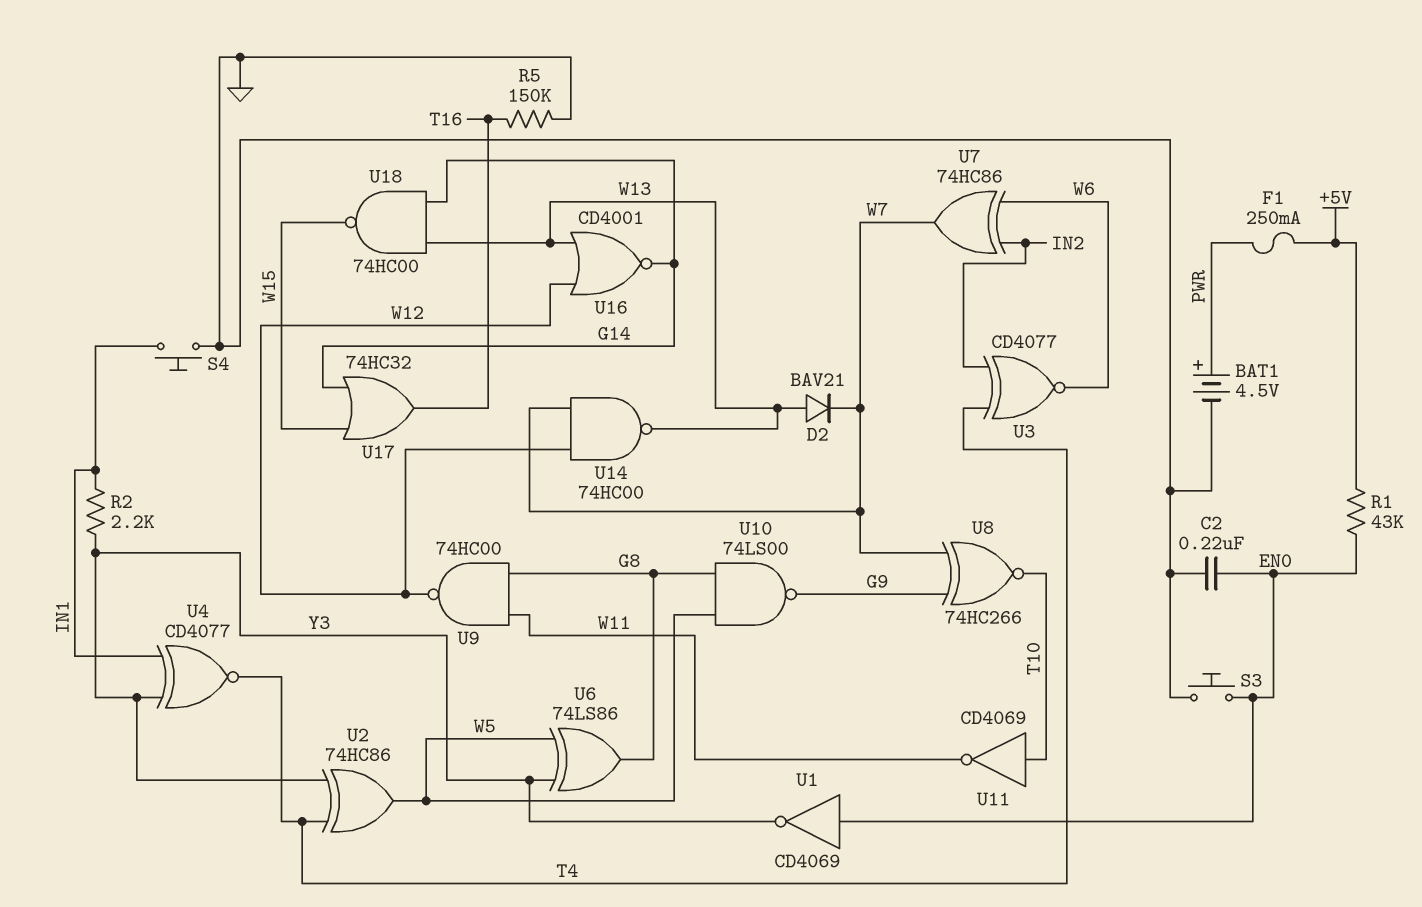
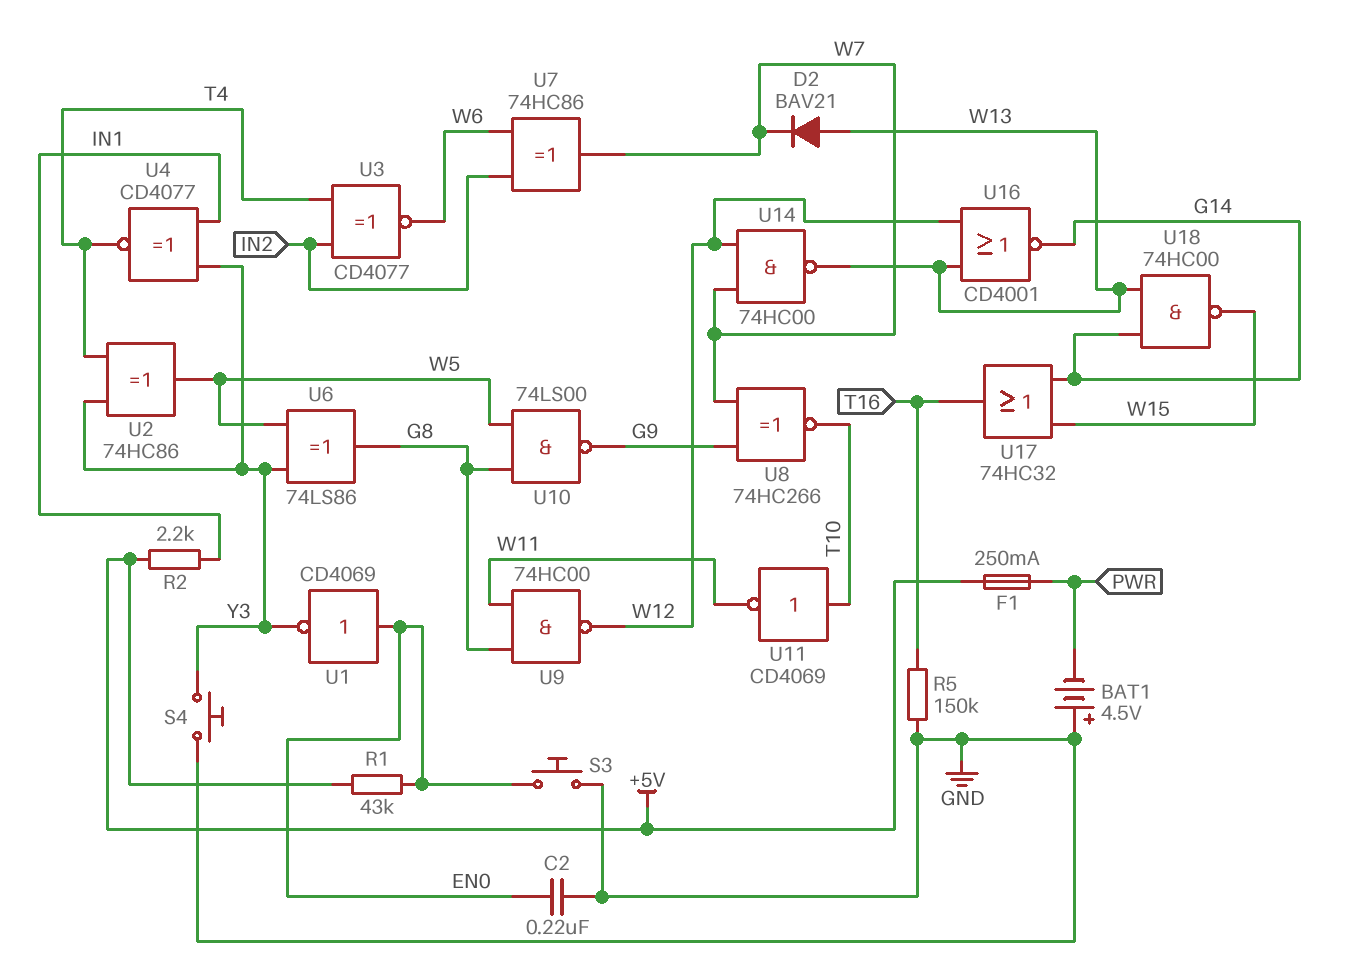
BAT1: 4.5V (plus PWR, minus GND) -> 4.5V (plus GND, minus PWR)
R2: 2.2k (IN1, Y3) -> 2.2k (+5V, IN1)
S4: button (GND, IN1) -> button (GND, Y3)

